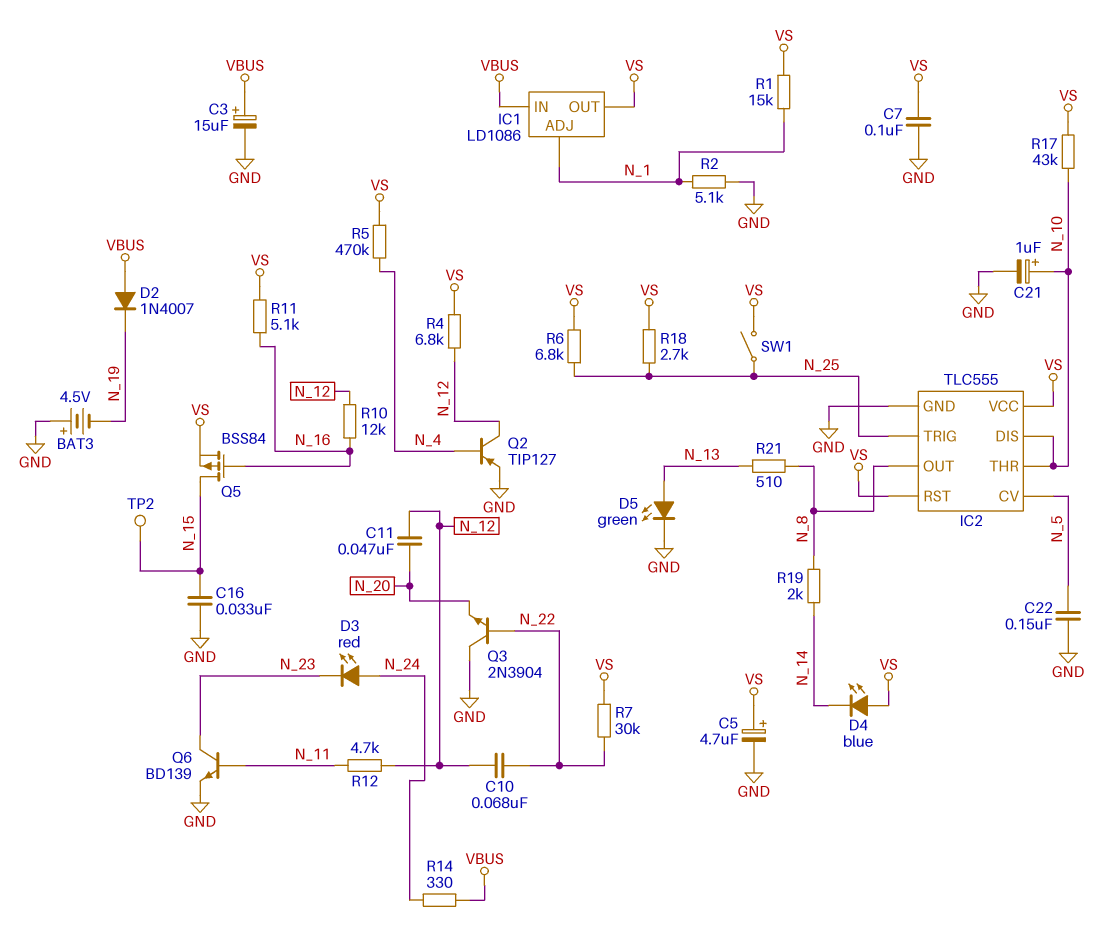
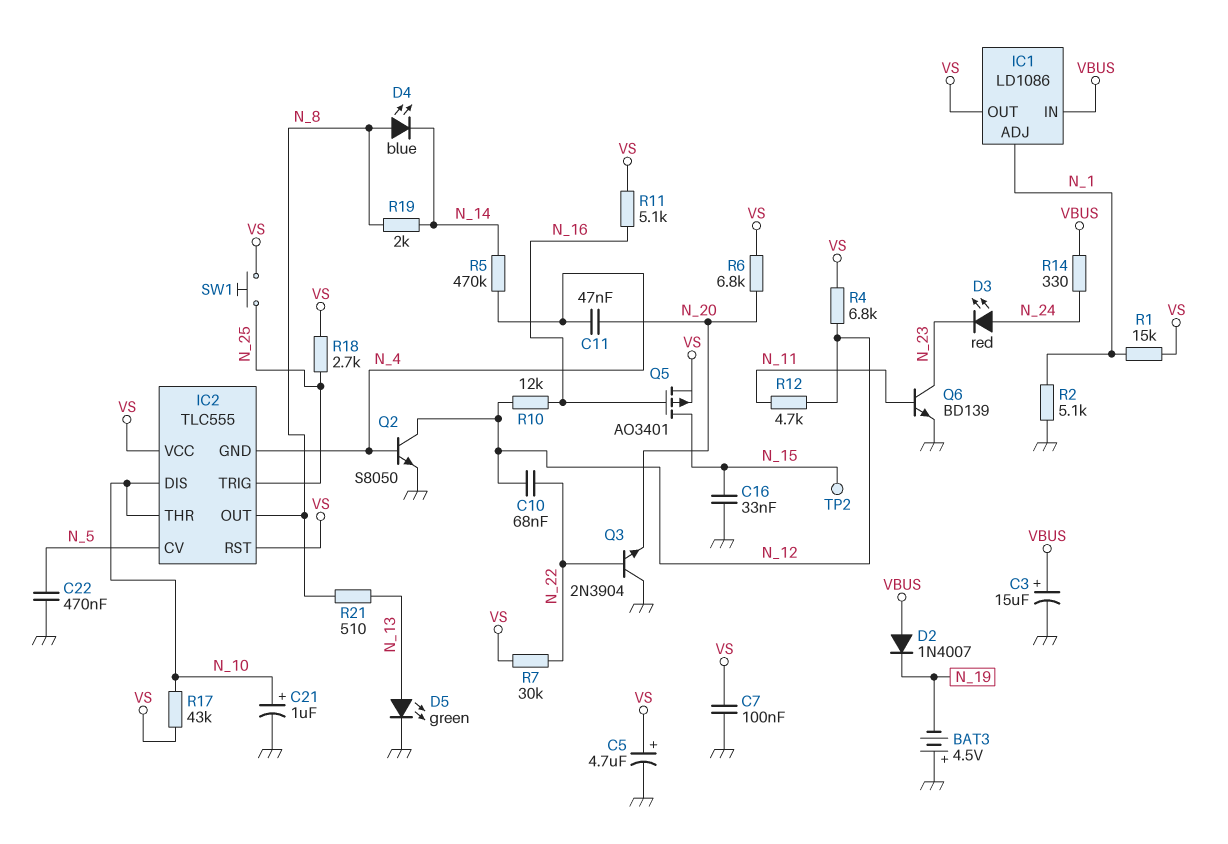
C11: 47nF (N_12, N_20) -> 47nF (N_4, N_20)
C22: 150nF (GND, N_5) -> 470nF (GND, N_5)
D4: LED blue (A VS, K N_14) -> LED blue (A N_8, K N_14)
IC2 pin GND: GND -> N_4
Q2: PNP TIP127 (B N_4, C N_12, E GND) -> NPN S8050 (B N_4, C N_12, E GND)
Q5: PMOS BSS84 (G N_16, D N_15, S VS) -> PMOS AO3401 (G N_16, D N_15, S VS)
R5: 470k (N_4, VS) -> 470k (N_4, N_14)
R6: 6.8k (N_25, VS) -> 6.8k (N_20, VS)
SW1: switch (N_25, VS) -> button (N_25, VS)

